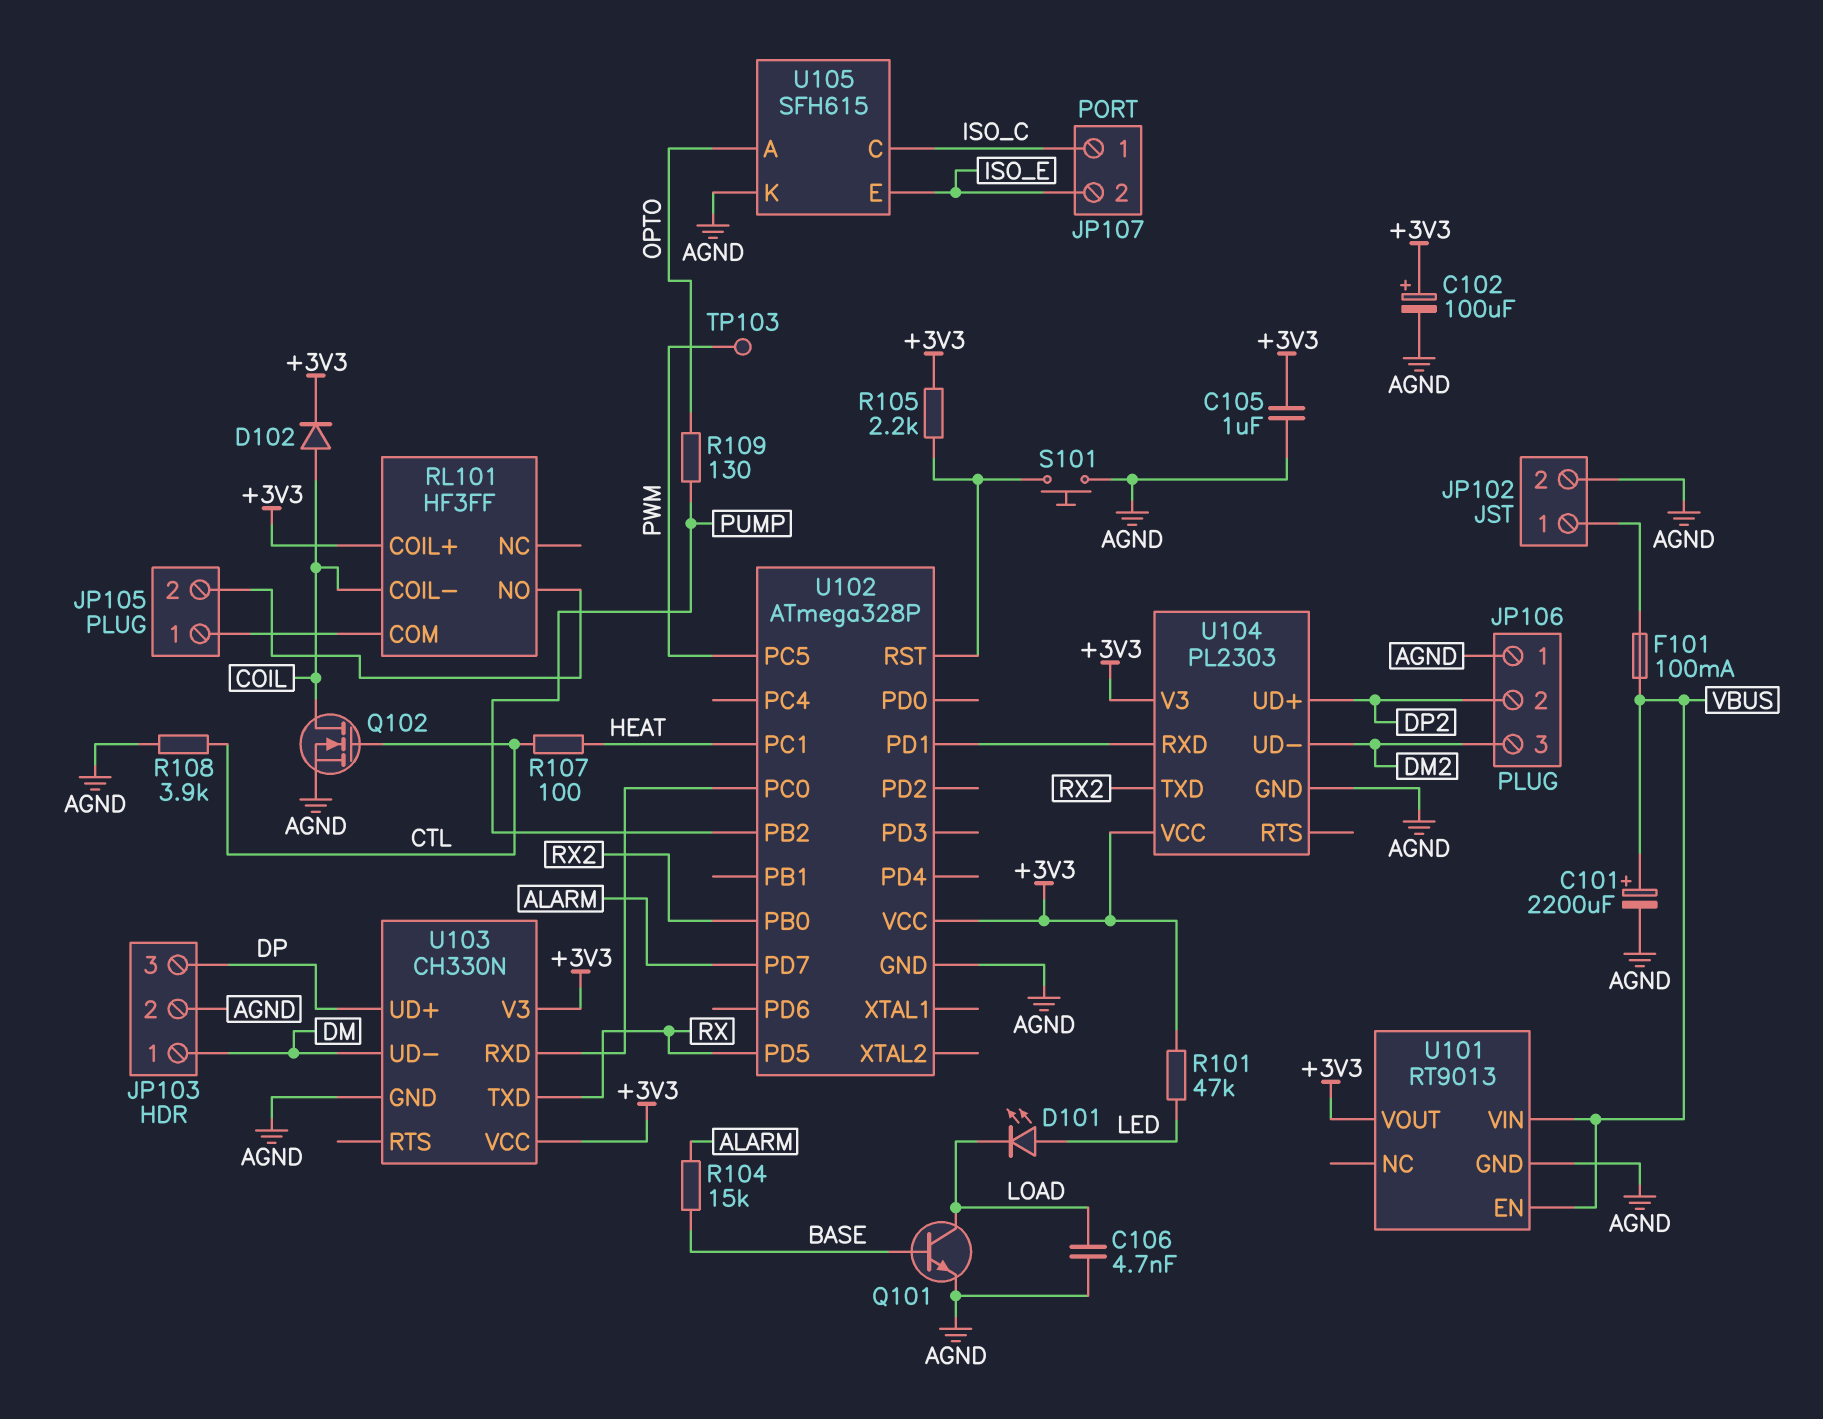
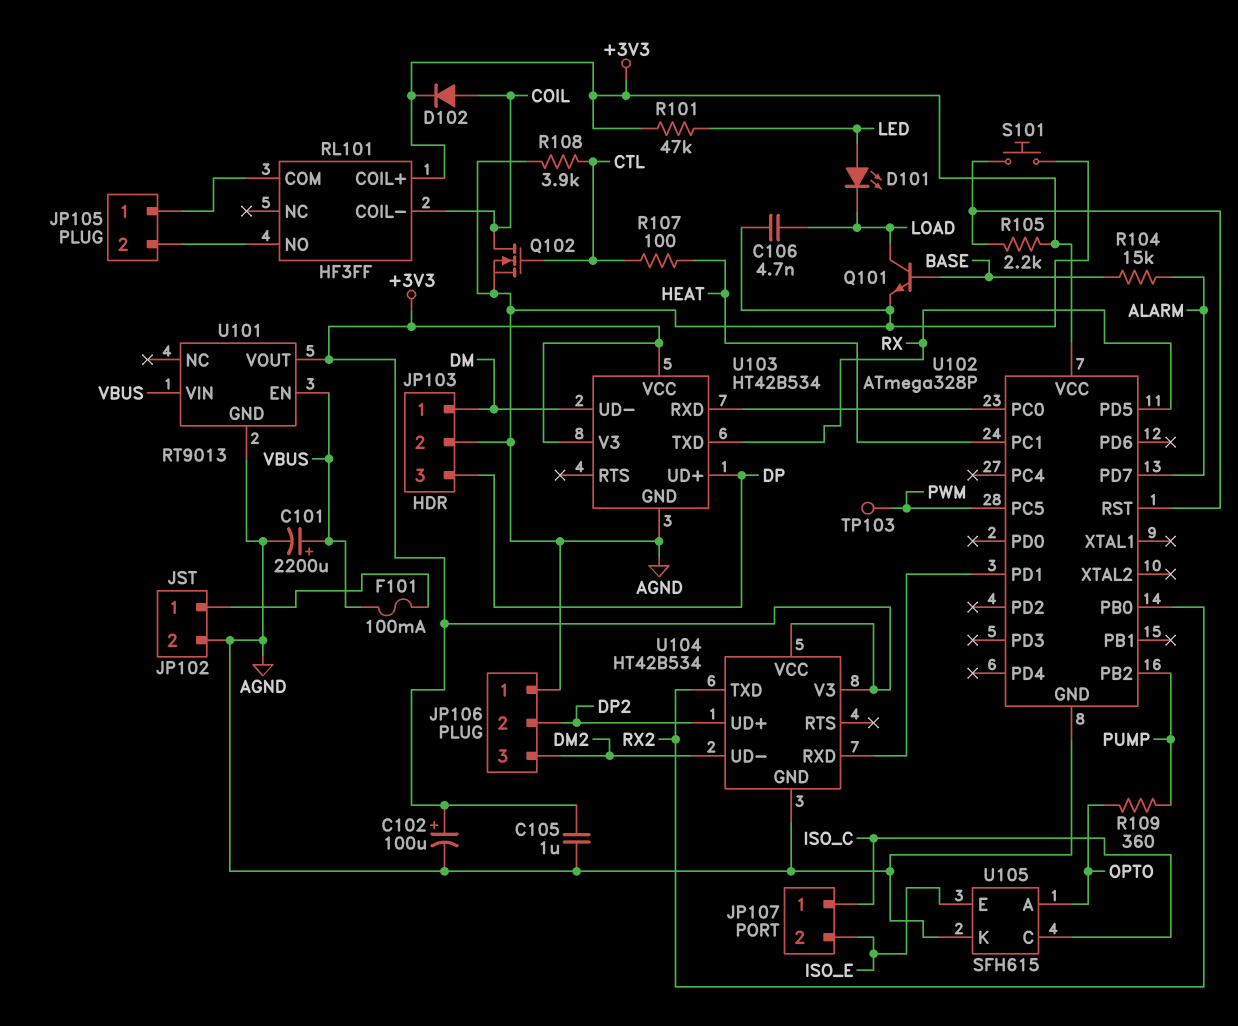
R109: 130 (OPTO, PUMP) -> 360 (OPTO, PUMP)
U103: CH330N -> HT42B534
U104: PL2303 -> HT42B534

